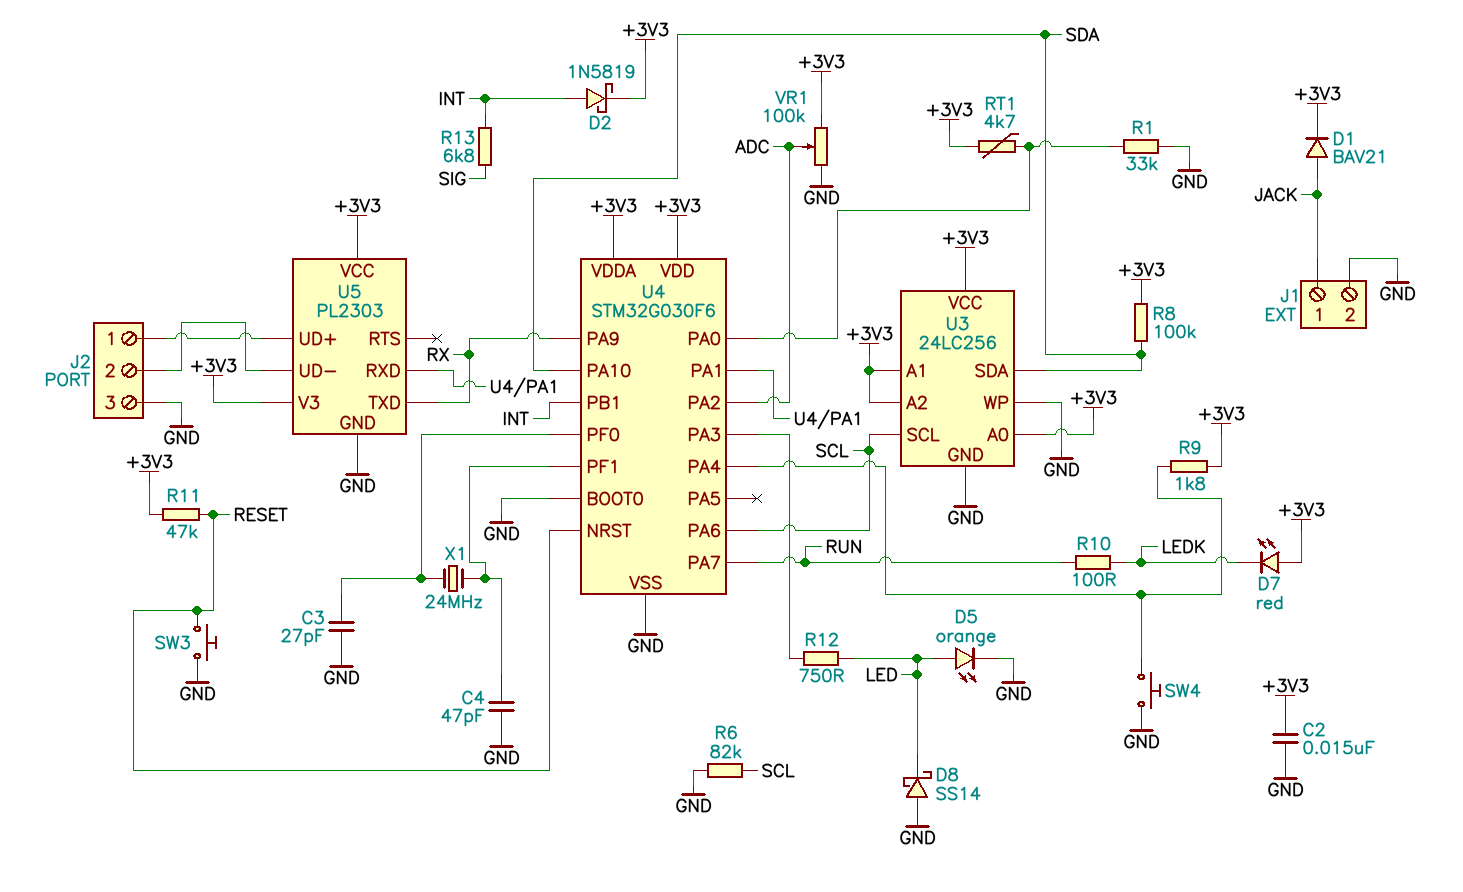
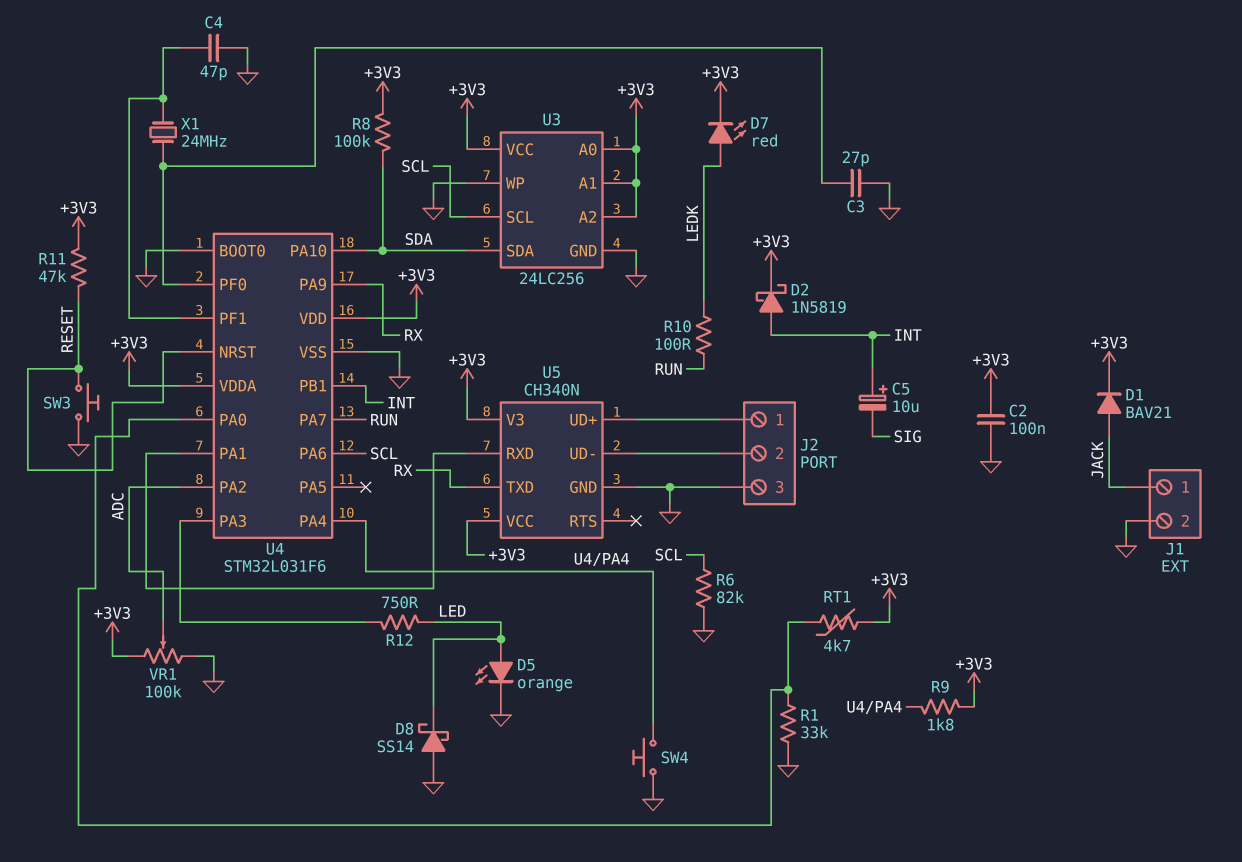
C2: 15nF (+3V3, GND) -> 100nF (+3V3, GND)
C5: none -> 10uF (plus INT, minus SIG)
D7: LED red (A +3V3, K LEDK) -> LED red (A LEDK, K +3V3)
R13: 6.8k (INT, SIG) -> none
U4: STM32G030F6 -> STM32L031F6
U5: PL2303 -> CH340N

